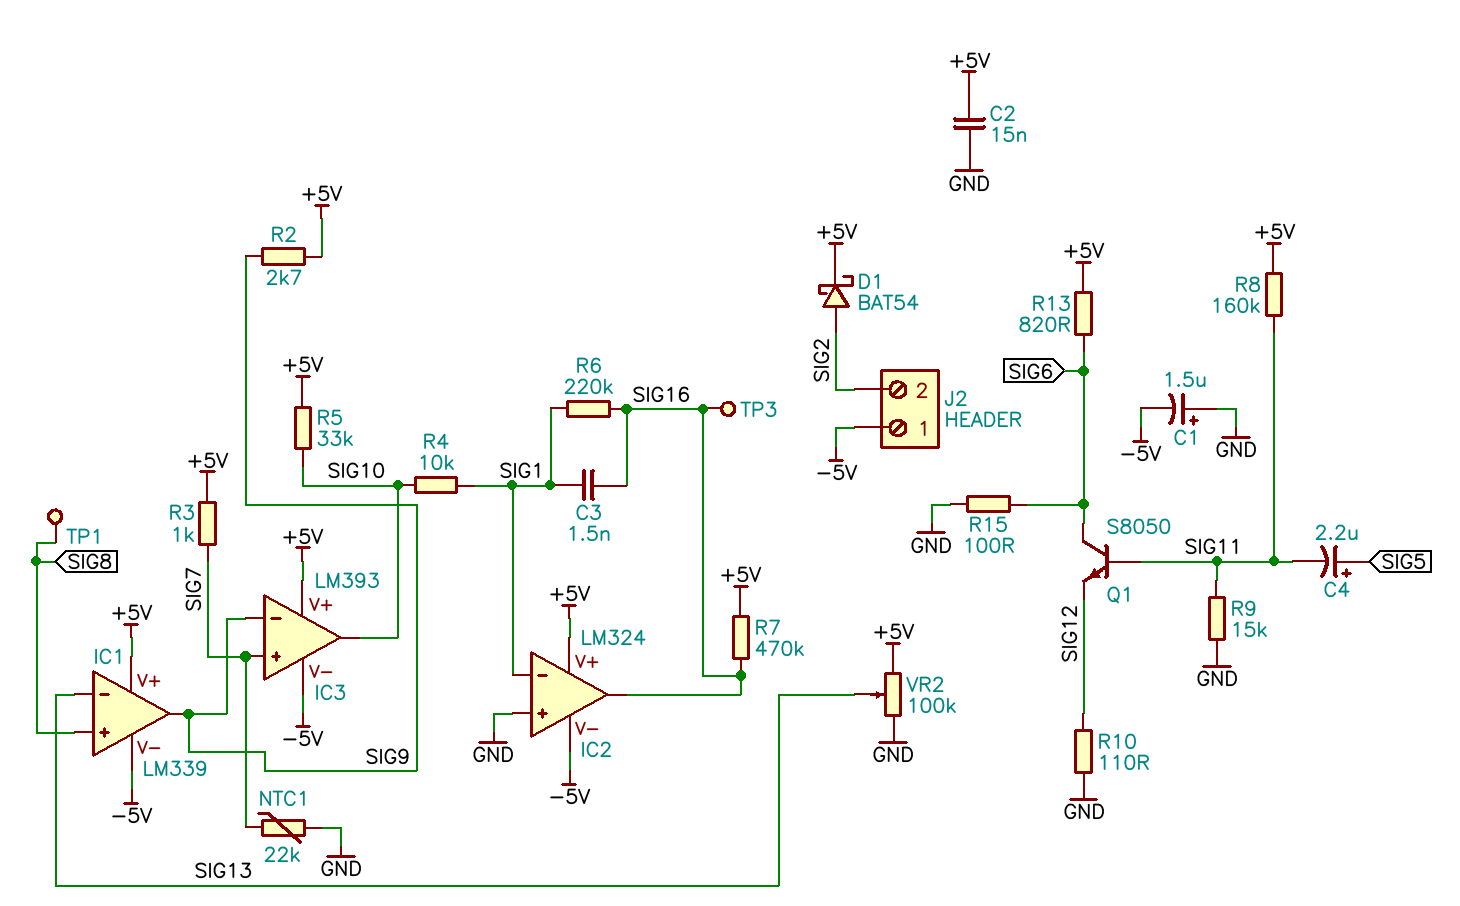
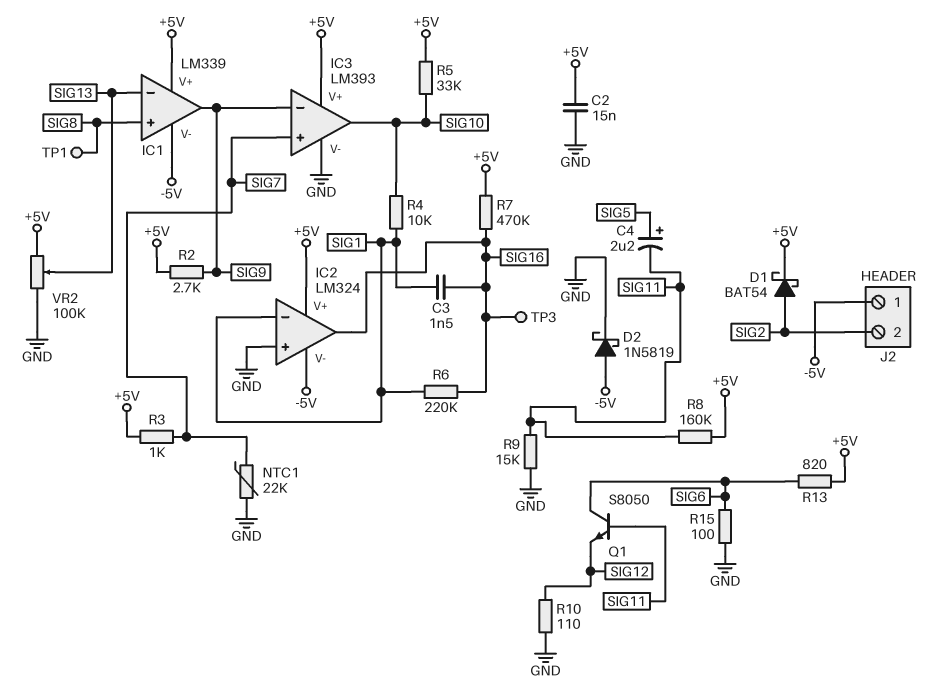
C1: 1.5uF (plus GND, minus -5V) -> none
D2: none -> schottky 1N5819 (A -5V, K GND)
IC3 pin V-: -5V -> GND

